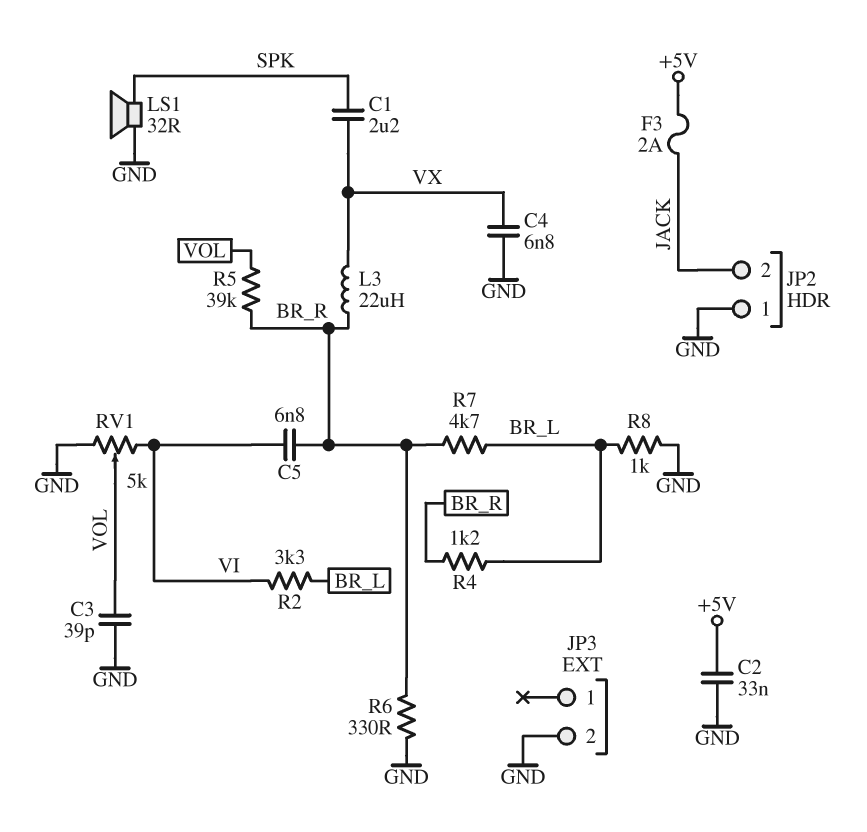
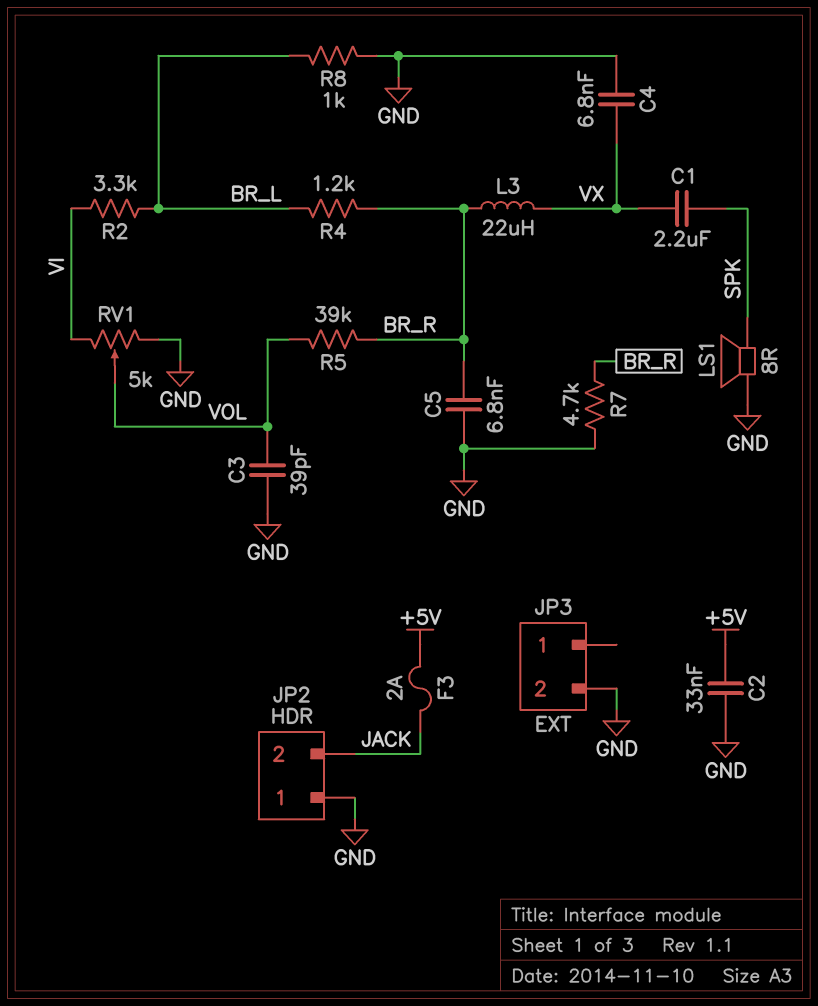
C5: 6.8nF (BR_R, VI) -> 6.8nF (BR_R, GND)
LS1: speaker 32R (GND, SPK) -> speaker 8R (GND, SPK)
R6: 330 (BR_R, GND) -> none
R7: 4.7k (BR_L, BR_R) -> 4.7k (BR_R, GND)

